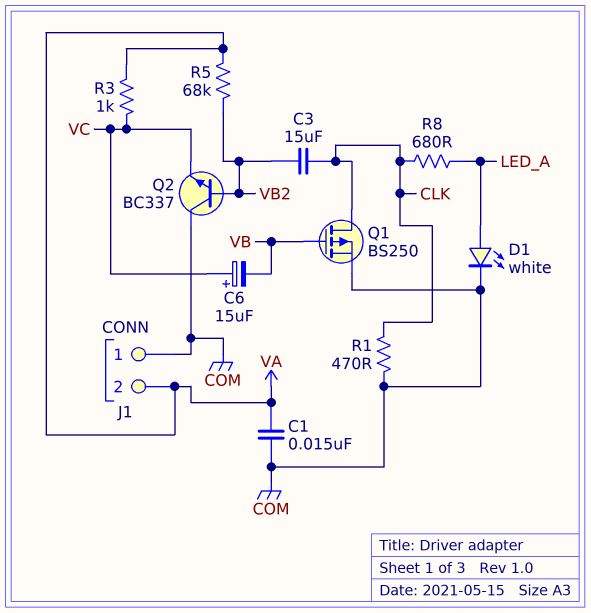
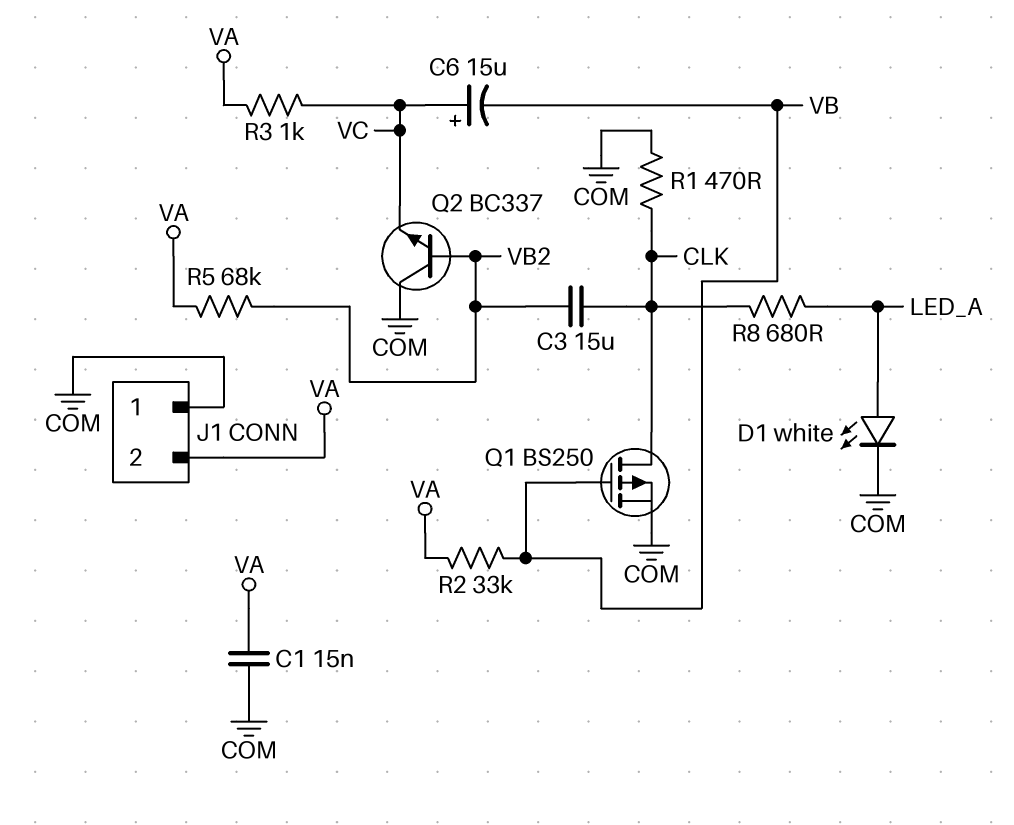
R2: none -> 33k (VA, VB)

